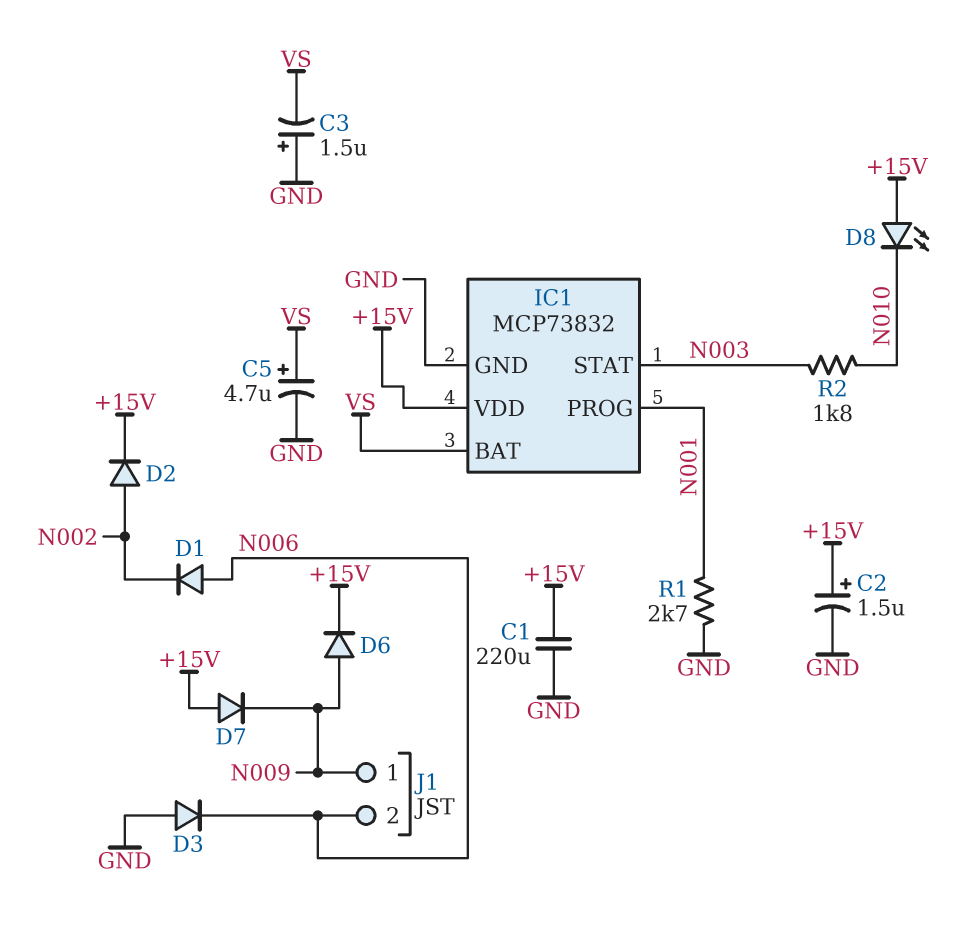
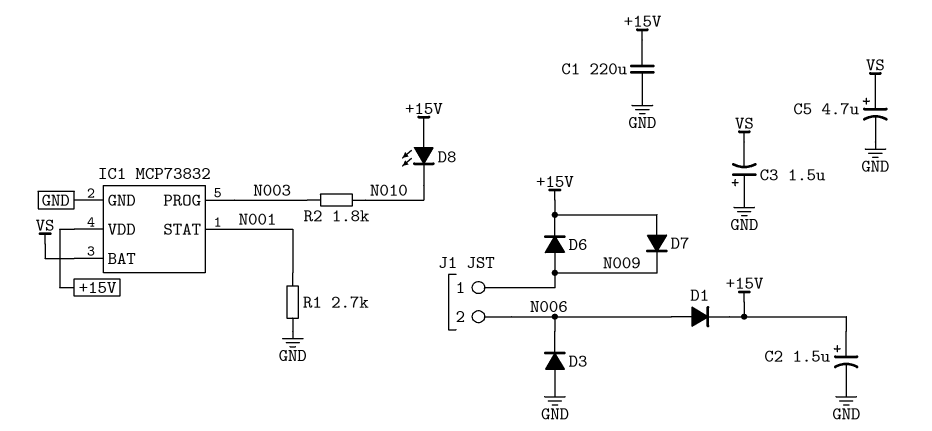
D1: diode (A N006, K N002) -> diode (A N006, K +15V)
D2: diode (A N002, K +15V) -> none
IC1 pin PROG: N001 -> N003
IC1 pin STAT: N003 -> N001

